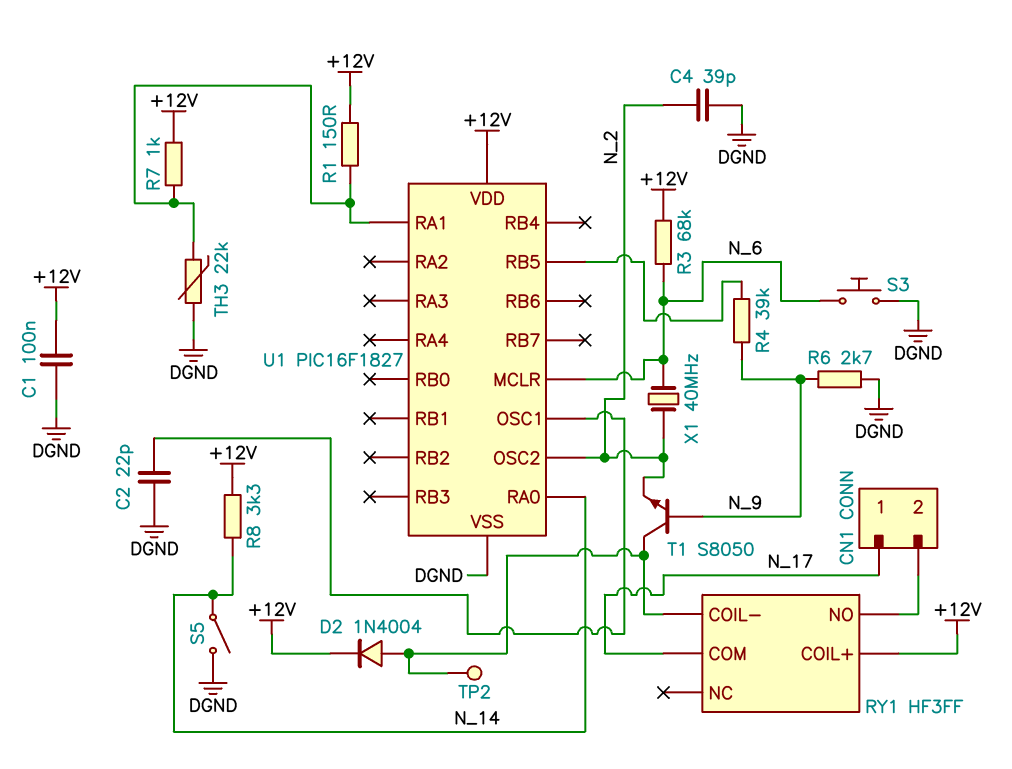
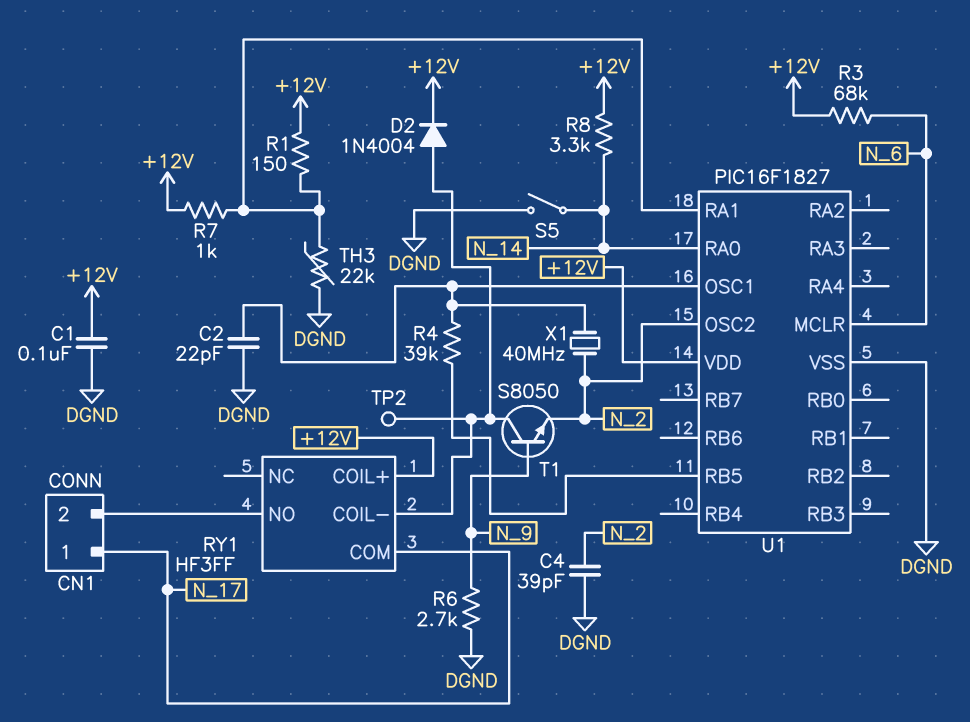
R4: 39k (N_9, U1/RB5) -> 39k (U1/OSC1, U1/RB5)
S3: button (DGND, N_6) -> none
X1: 40MHz (N_2, N_6) -> 40MHz (N_2, U1/OSC1)

